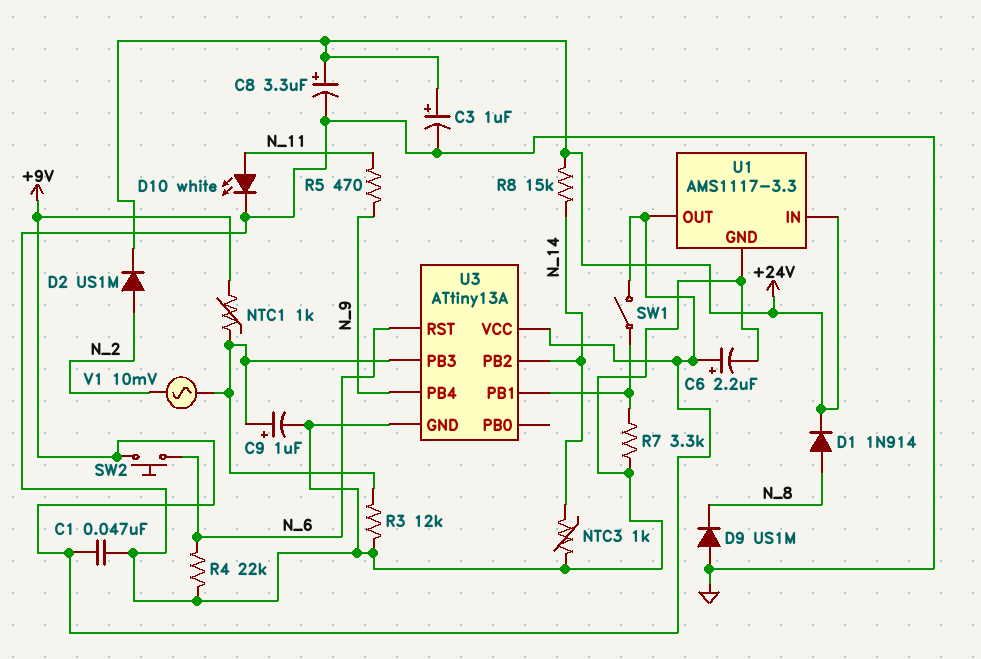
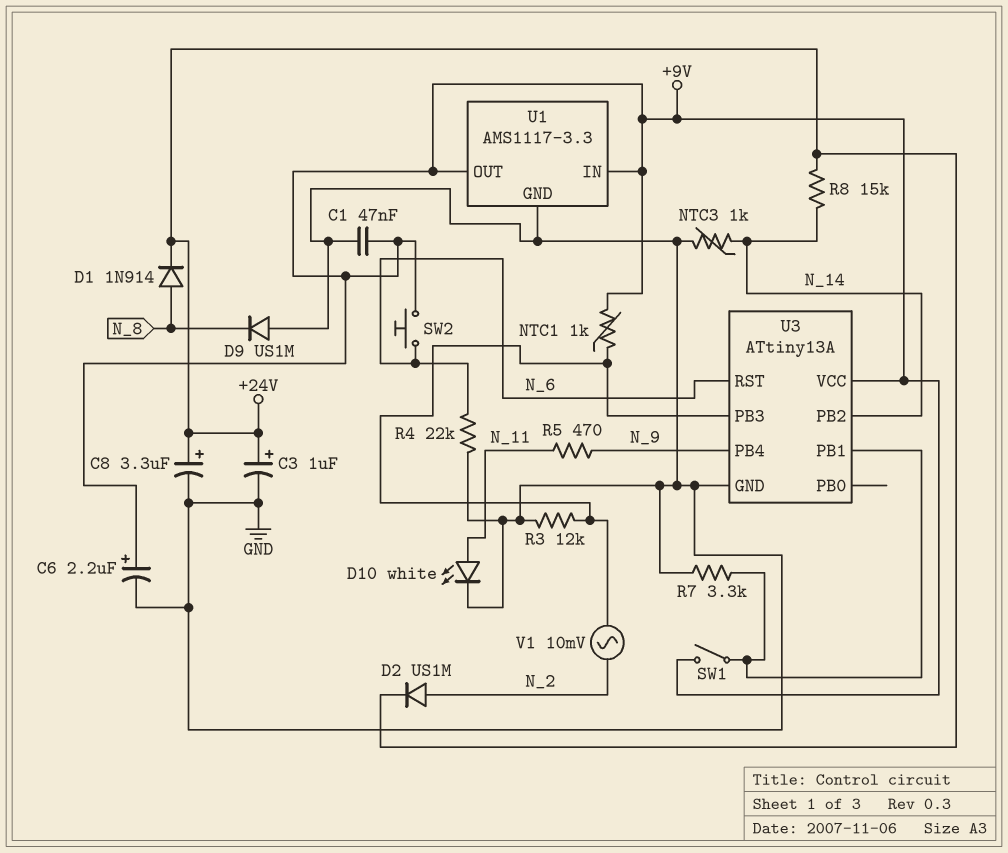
C9: 1uF (plus U3/PB3, minus GND) -> none
U1 pin IN: +24V -> +9V

